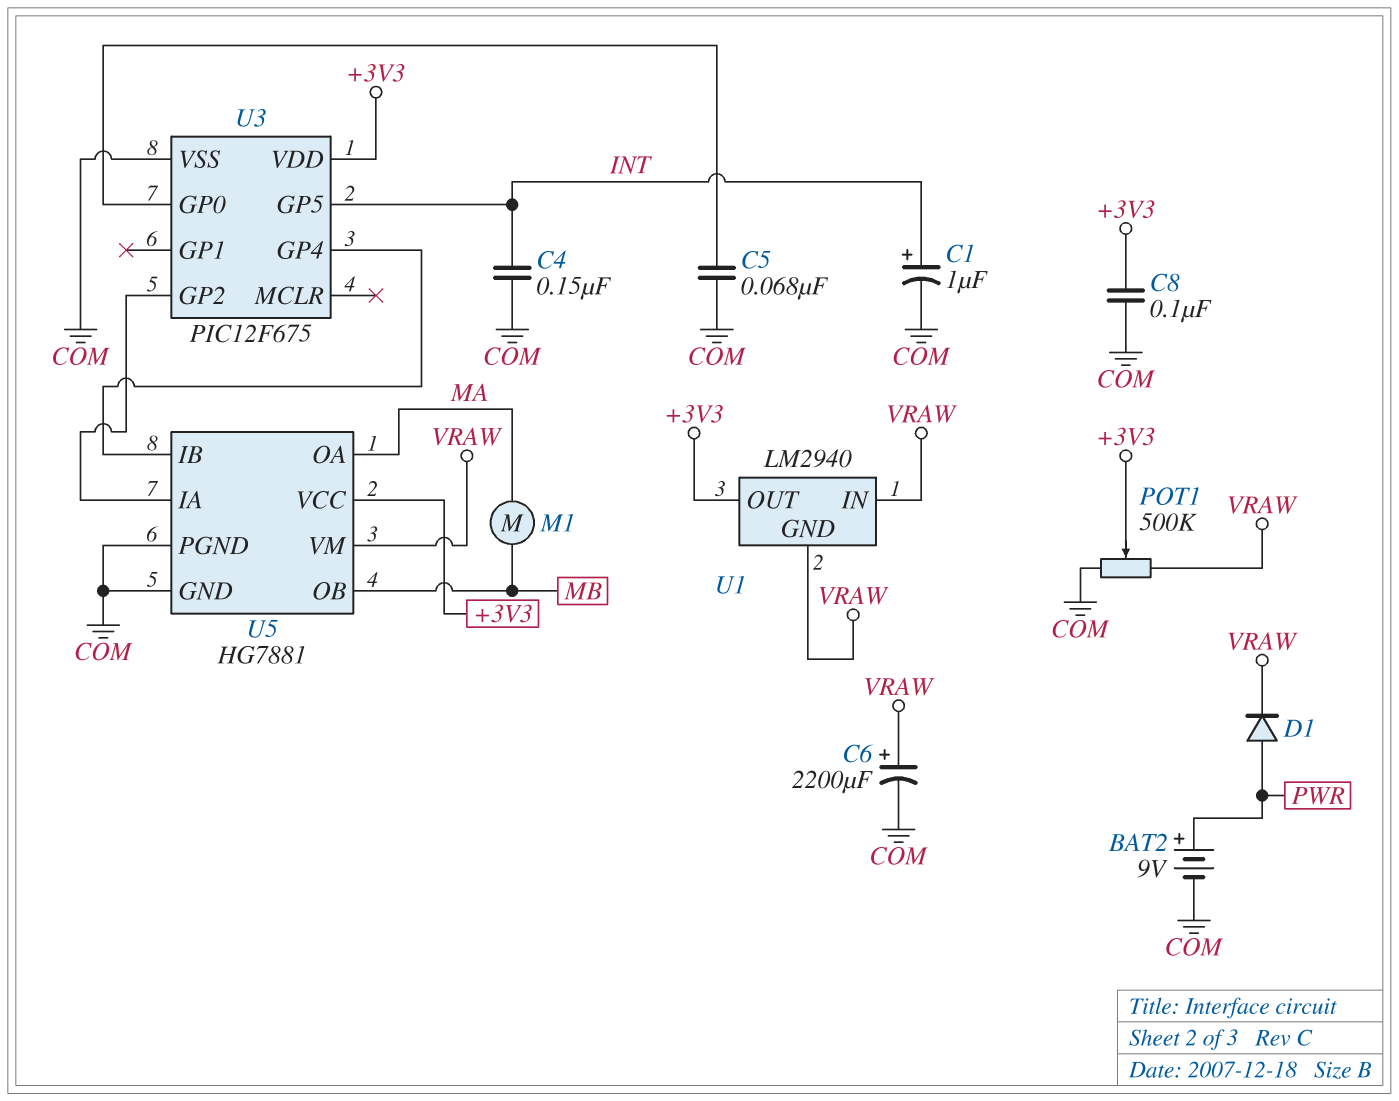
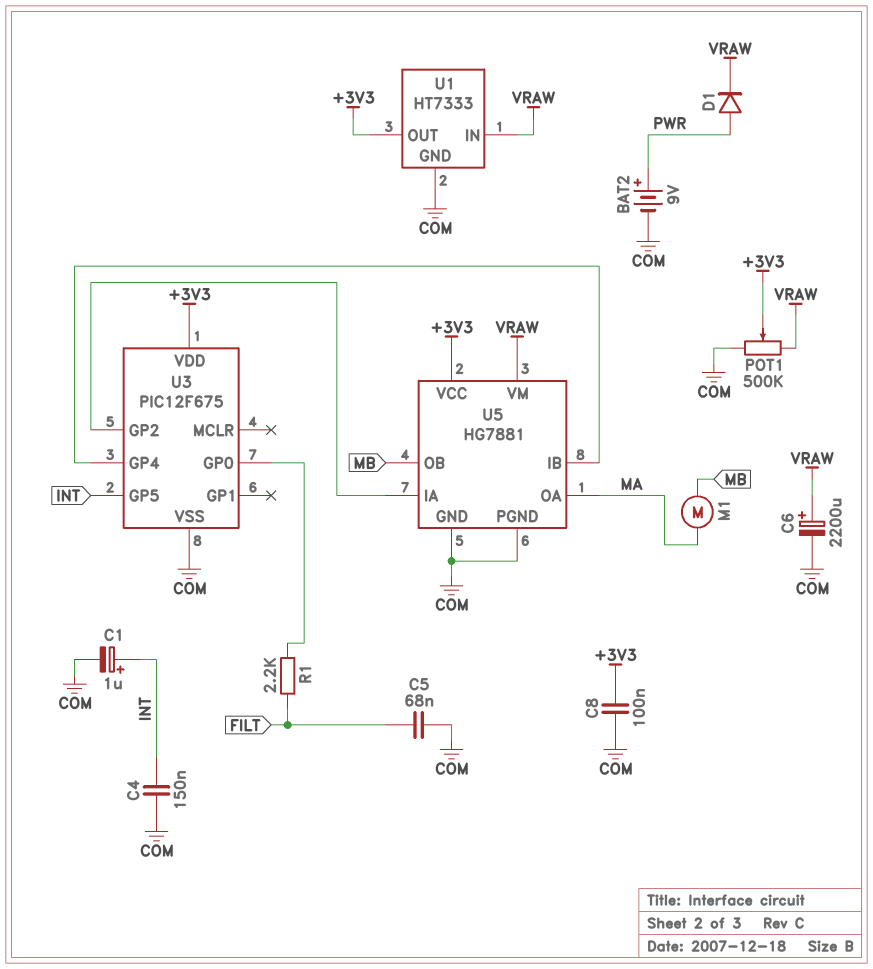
C5: 68nF (COM, U3/GP0) -> 68nF (COM, FILT)
R1: none -> 2.2k (FILT, U3/GP0)
U1: LM2940 -> HT7333
U1 pin GND: VRAW -> COM

